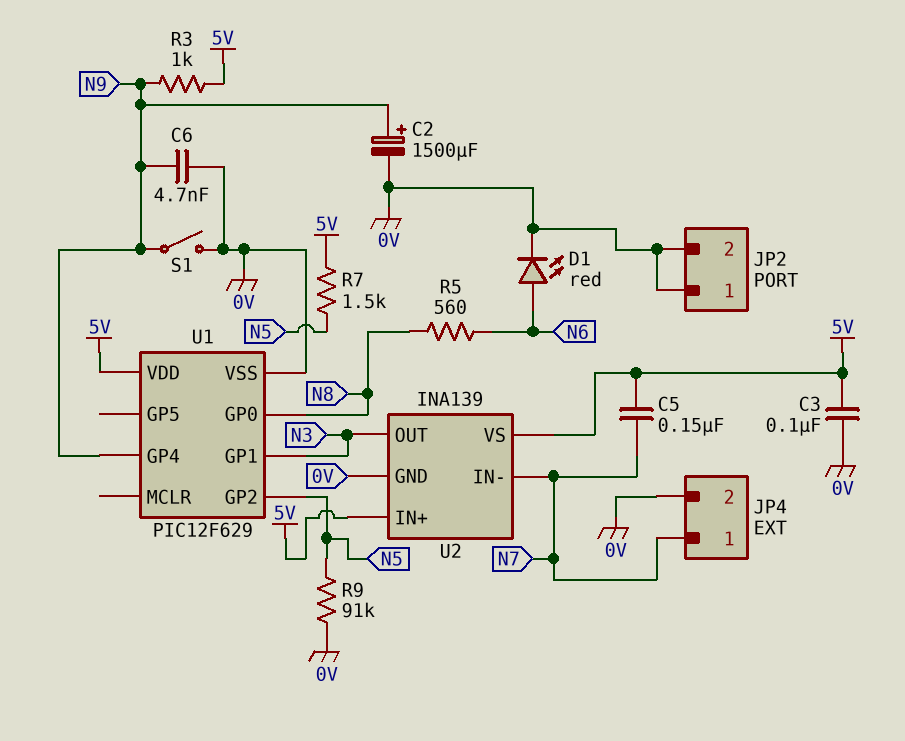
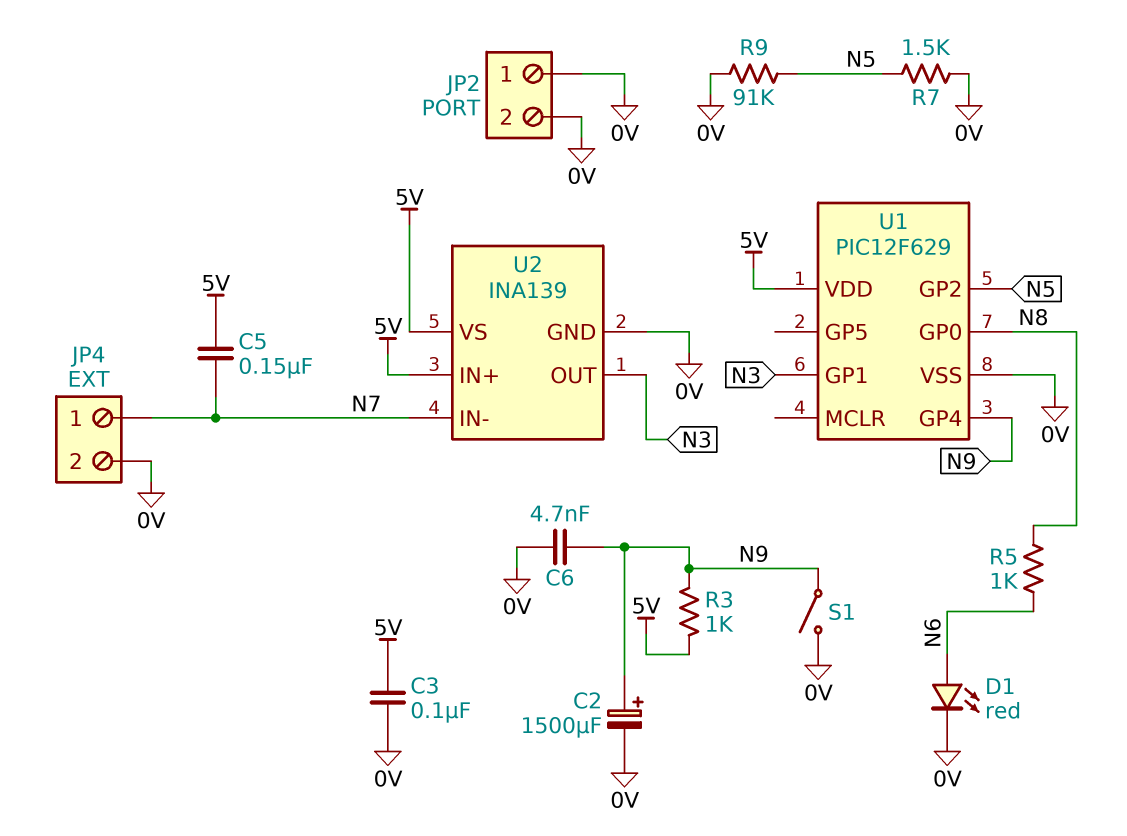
R5: 560 (N6, N8) -> 1k (N6, N8)
R7: 1.5k (5V, N5) -> 1.5k (0V, N5)

